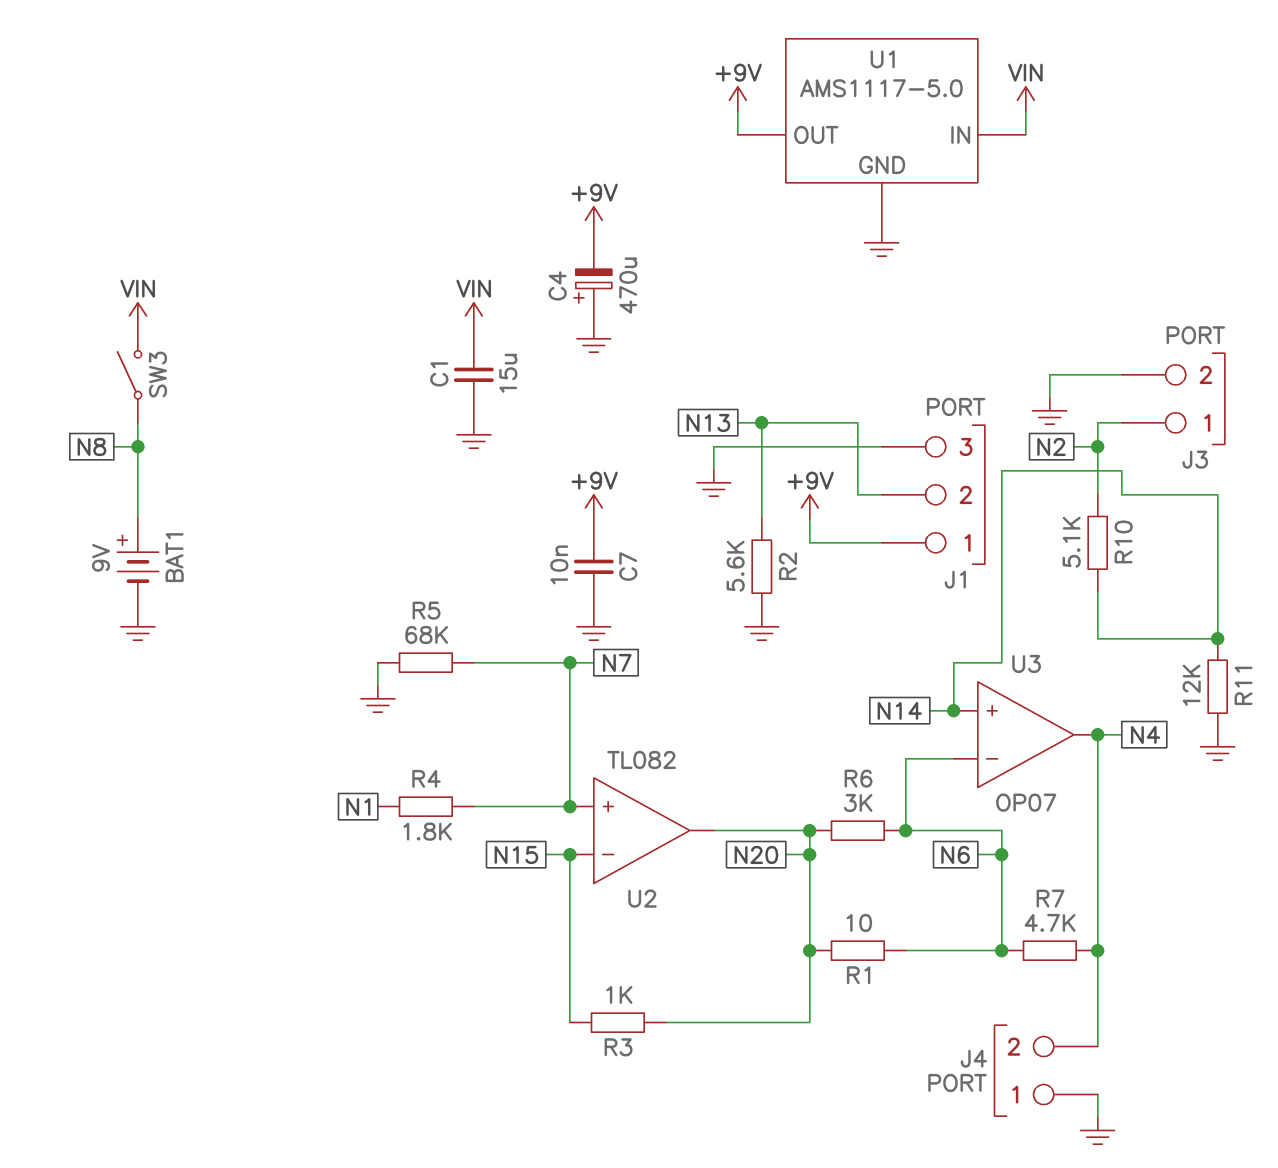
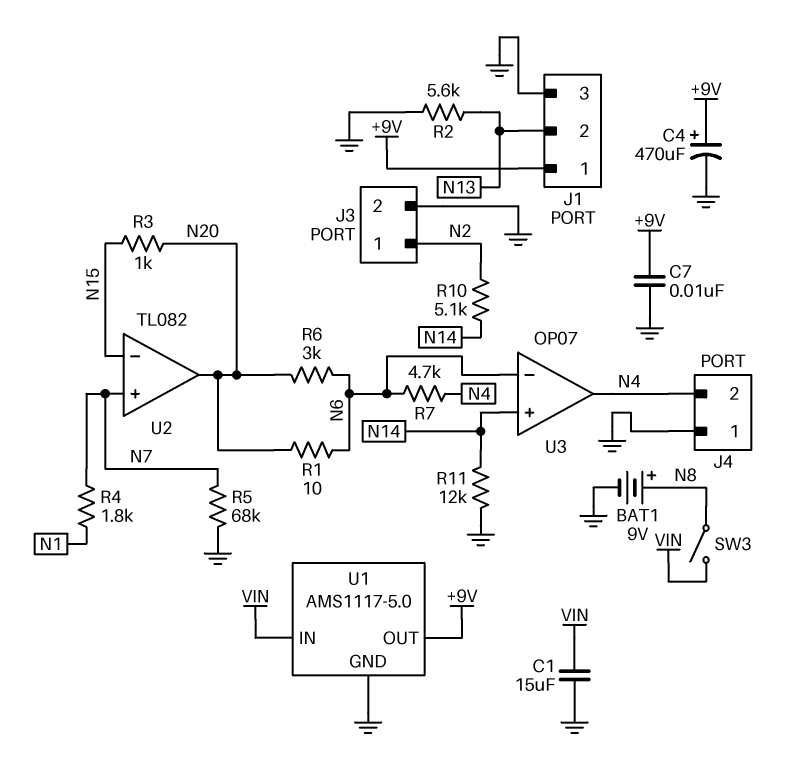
C4: 470uF (plus GND, minus +9V) -> 470uF (plus +9V, minus GND)

